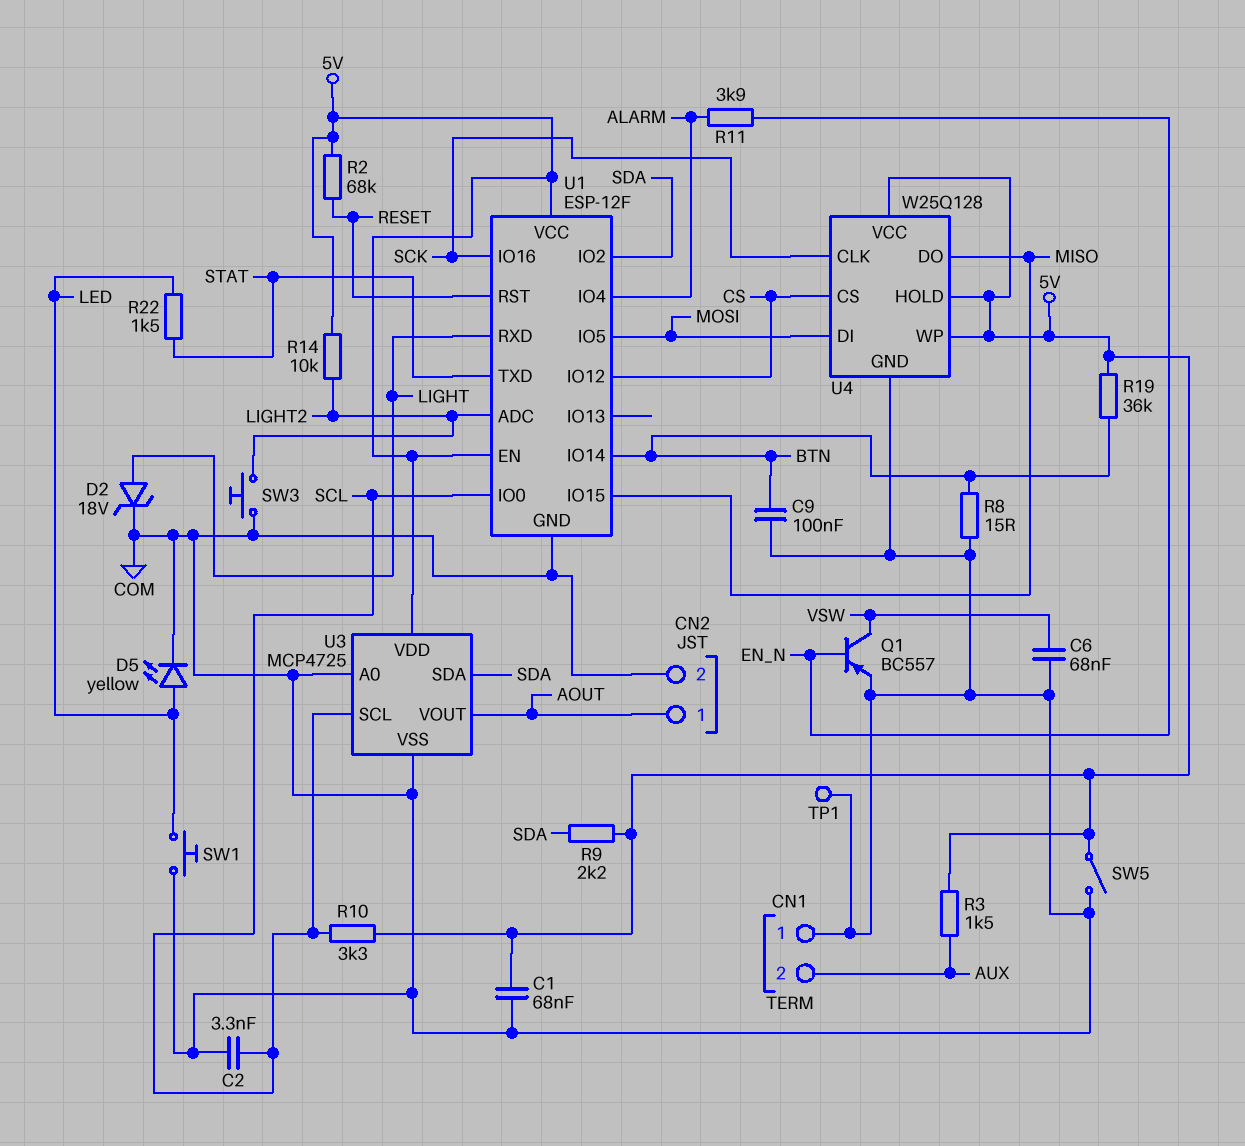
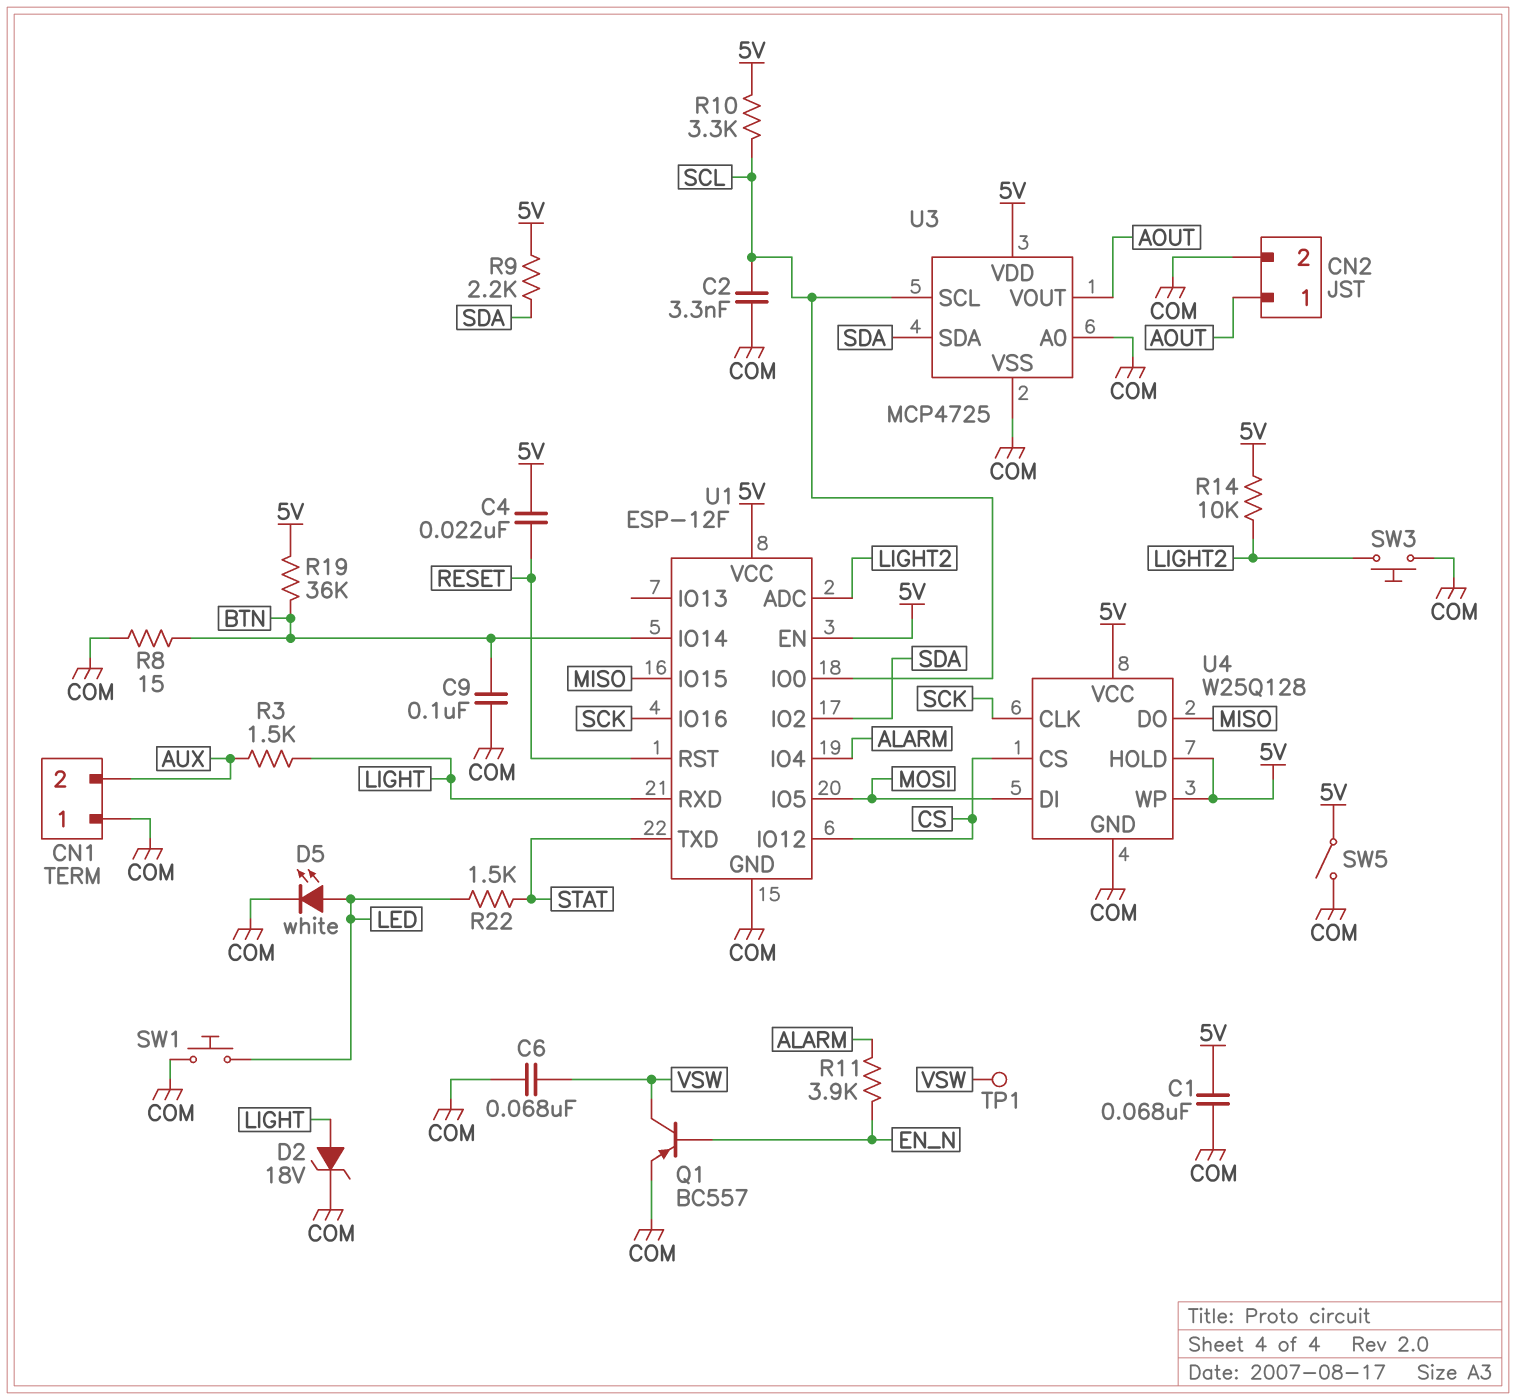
C4: none -> 22nF (5V, RESET)
D5: LED yellow (A LED, K COM) -> LED white (A LED, K COM)
R2: 68k (5V, RESET) -> none
R3: 1.5k (5V, AUX) -> 1.5k (AUX, LIGHT)
TP1: test point (COM) -> test point (VSW)

